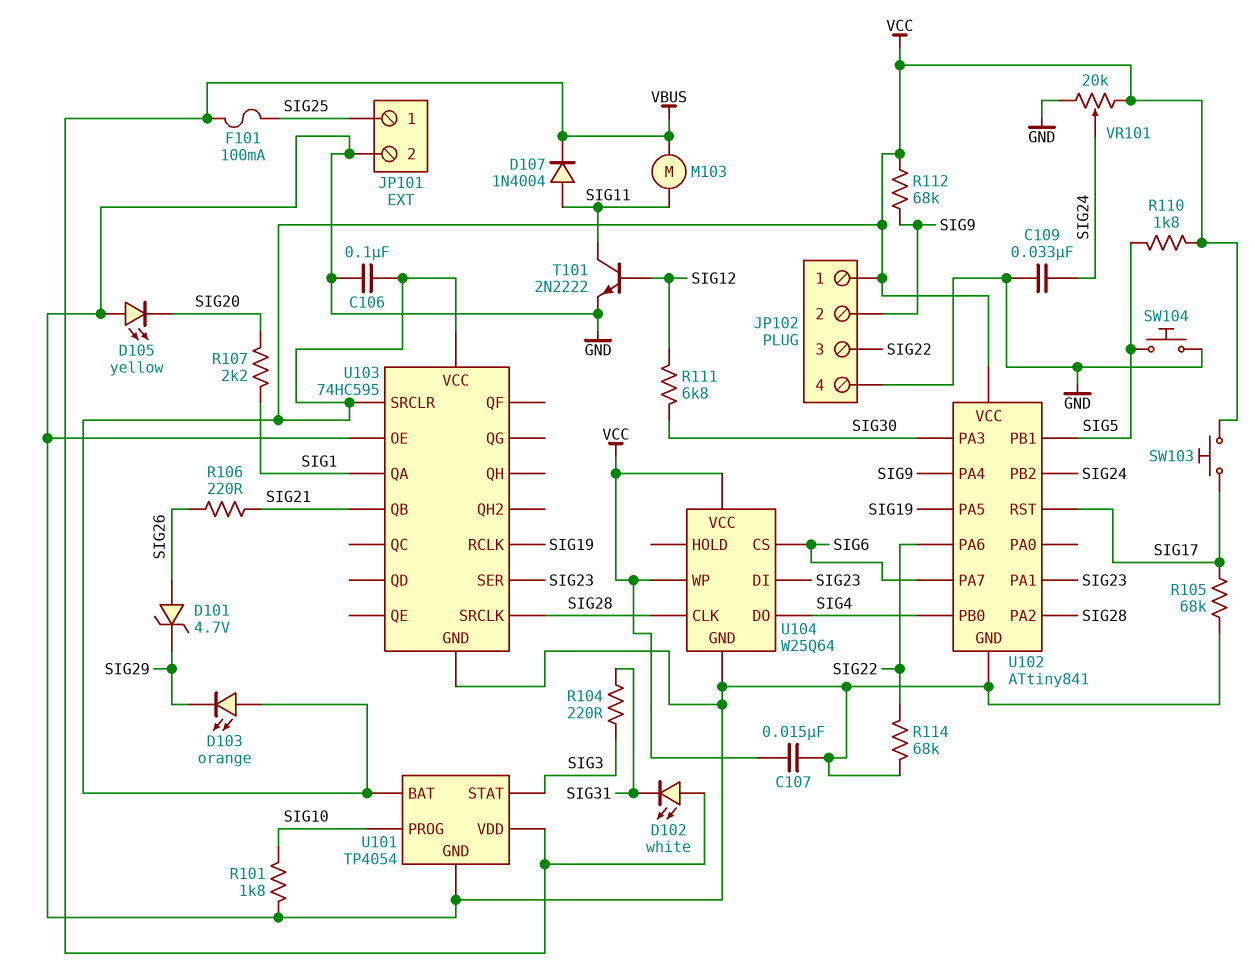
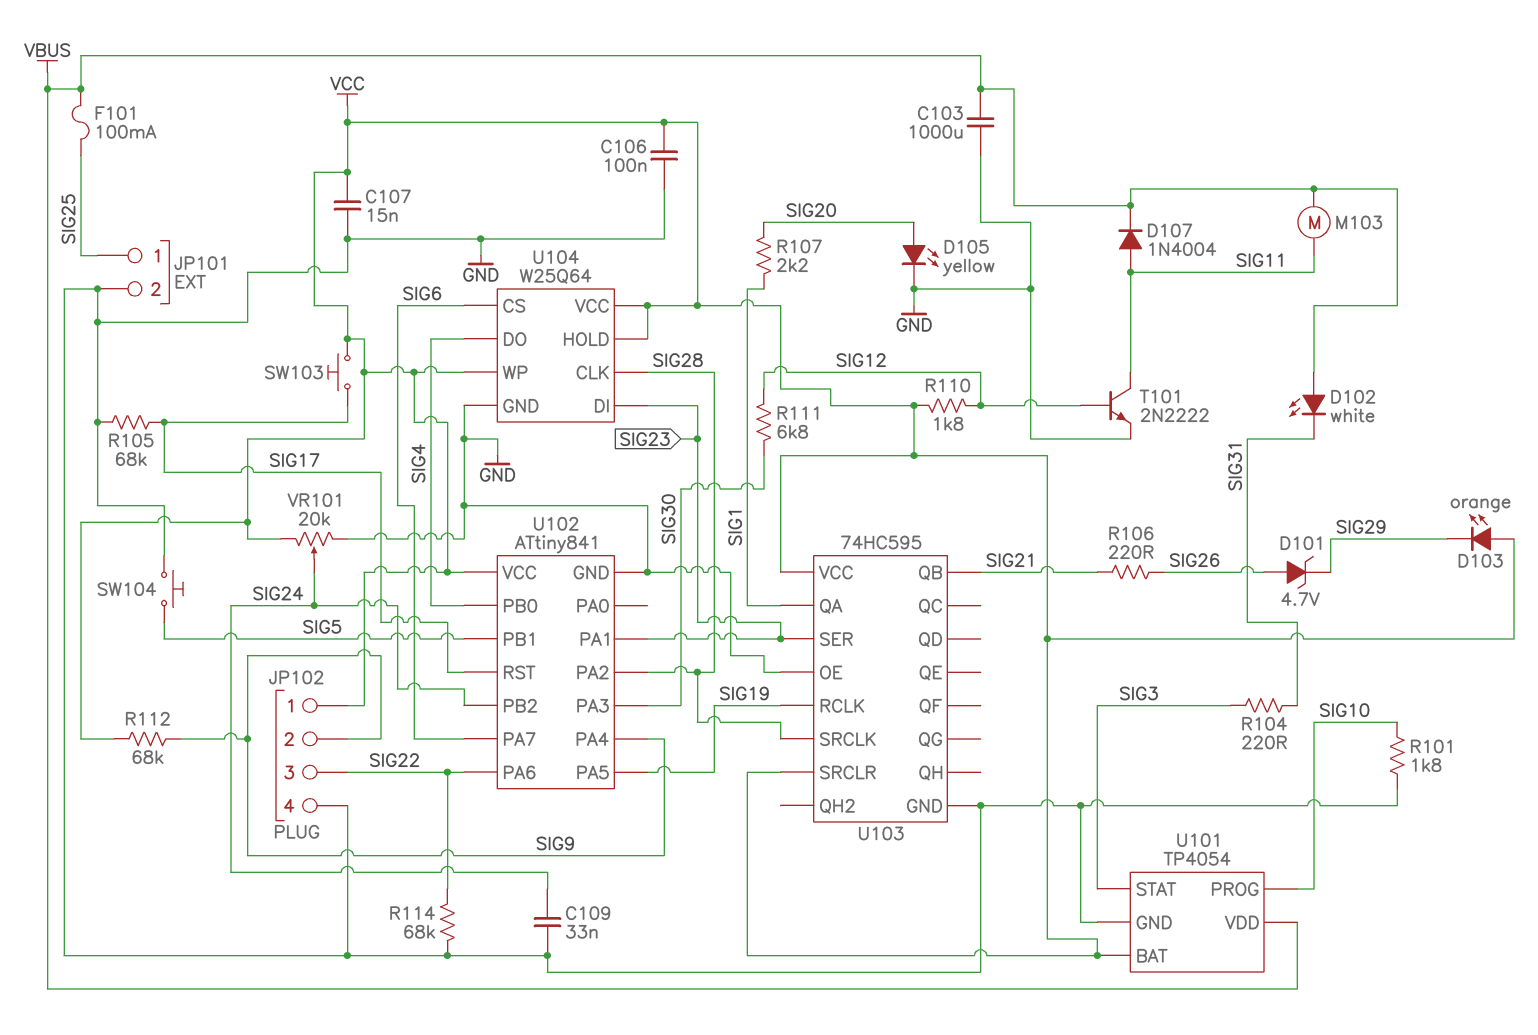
C103: none -> 1000uF (GND, VBUS)
D105: LED yellow (A GND, K SIG20) -> LED yellow (A SIG20, K GND)
R110: 1.8k (SIG5, VCC) -> 1.8k (SIG12, VCC)
U104 pin HOLD: none -> VCC

